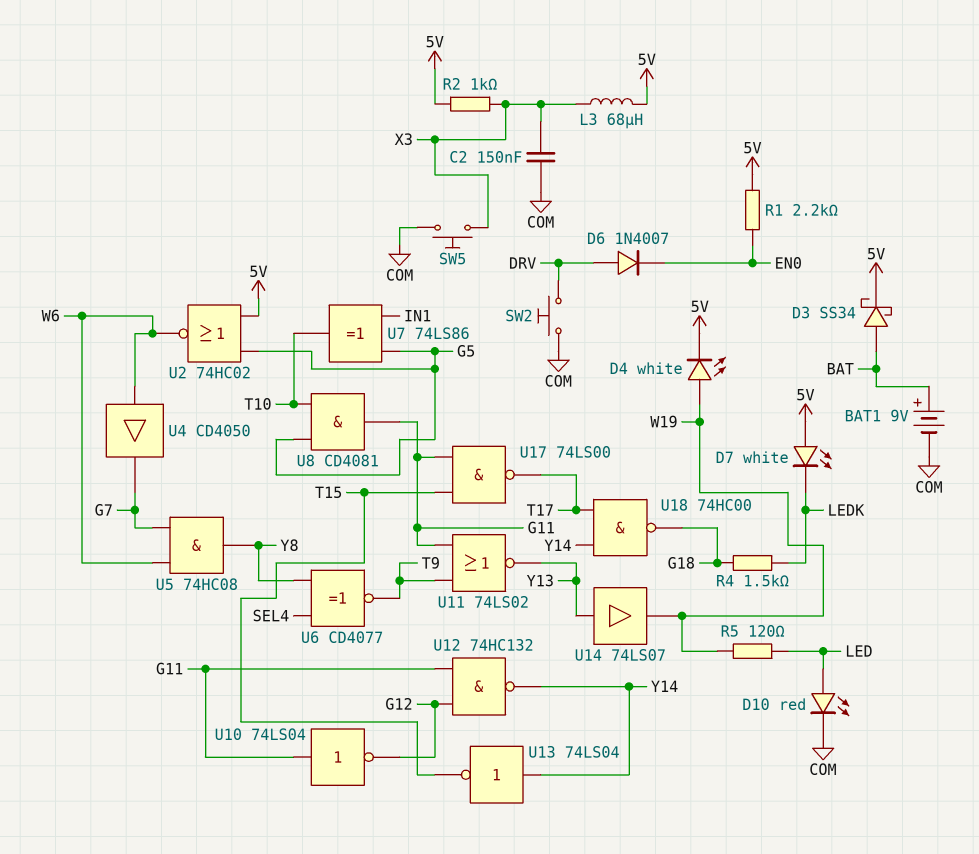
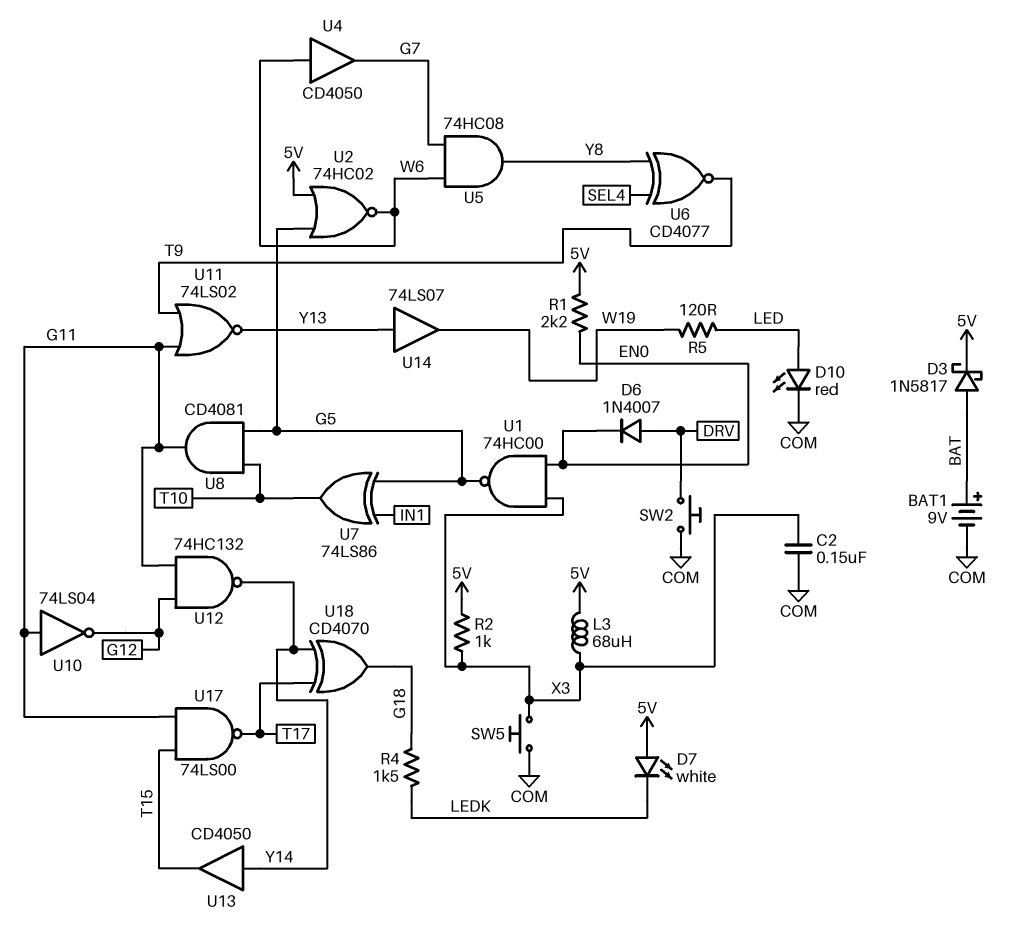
D3: schottky SS34 (A BAT, K 5V) -> schottky 1N5817 (A BAT, K 5V)
D4: LED white (A W19, K 5V) -> none
U1: none -> NAND 74HC00 (in EN0, in X3, out G5)
U13: NOT 74LS04 (in Y14, out T15) -> buffer CD4050 (in Y14, out T15)
U18: NAND 74HC00 (in T17, in Y14, out G18) -> XOR CD4070 (in T17, in Y14, out G18)

